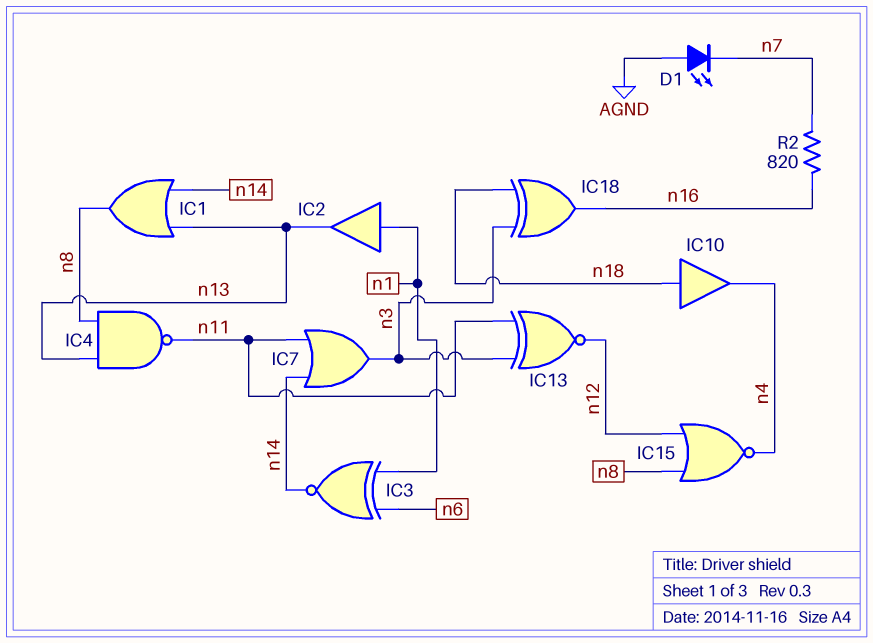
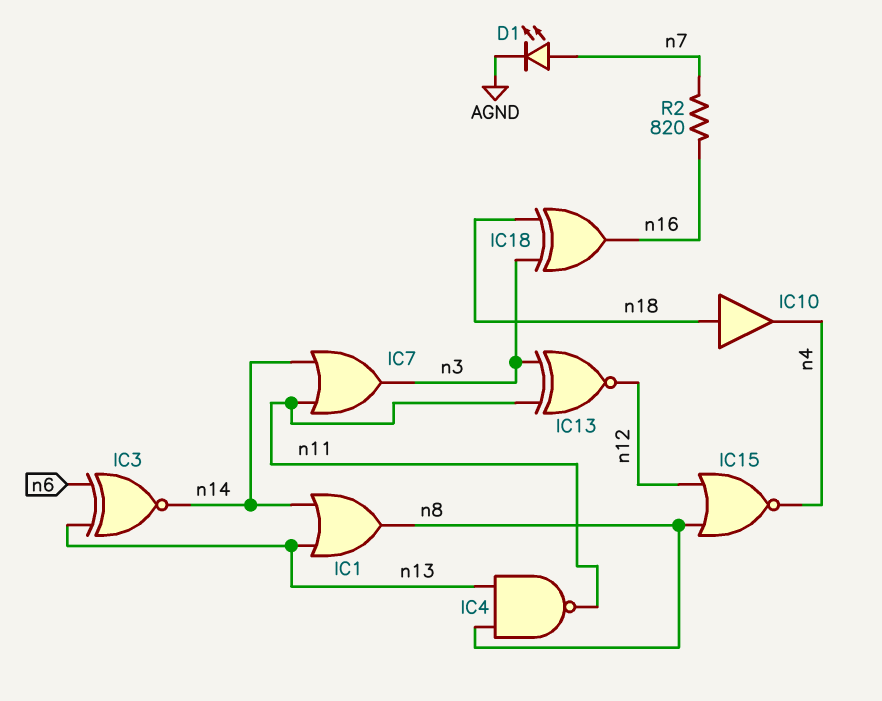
D1: LED (A AGND, K n7) -> LED (A n7, K AGND)
IC2: buffer (in n1, out n13) -> none
IC3: XNOR (in n1, in n6, out n14) -> XNOR (in n6, in n13, out n14)

